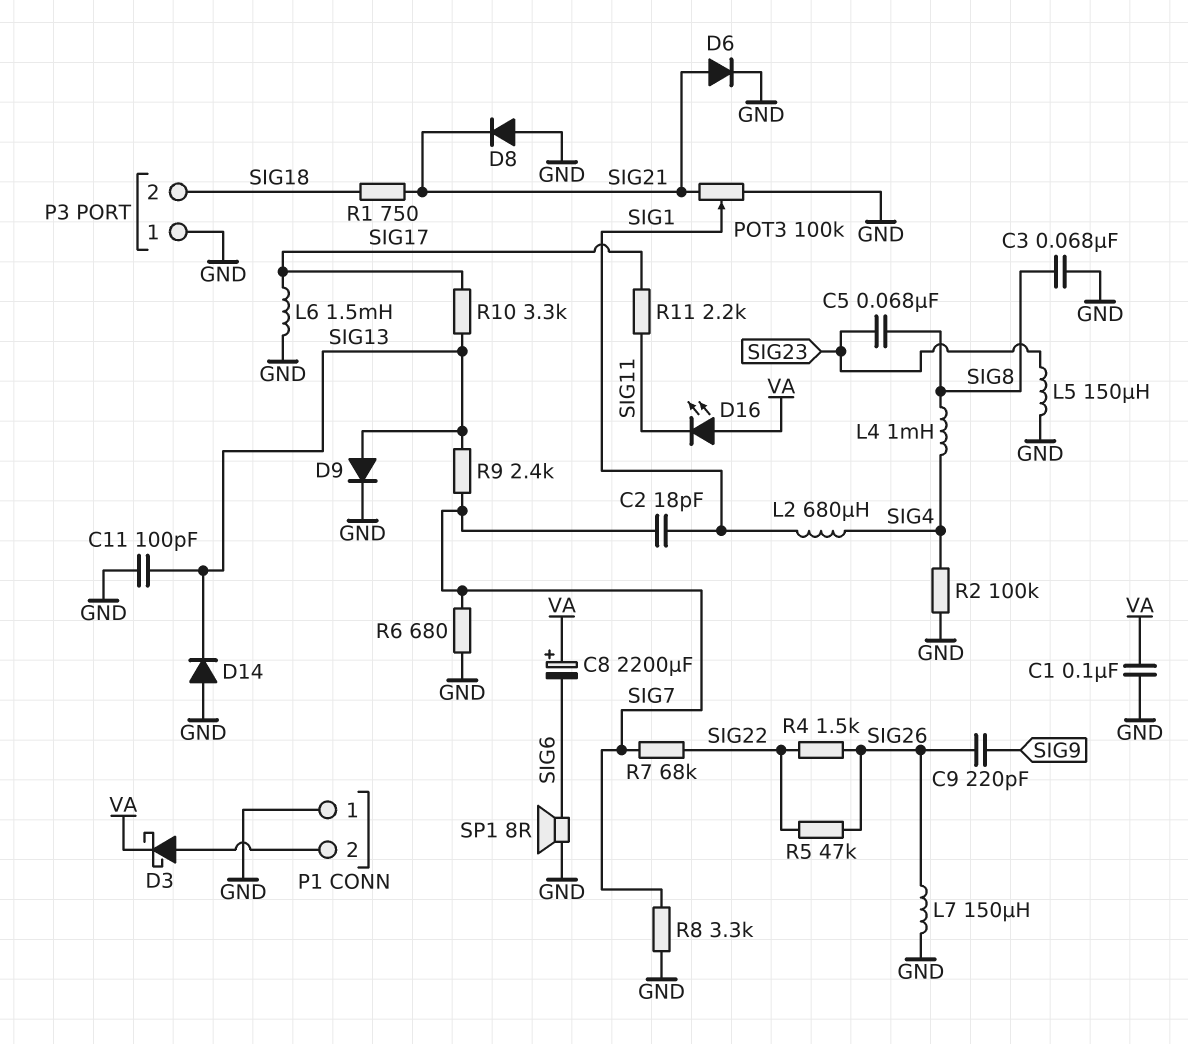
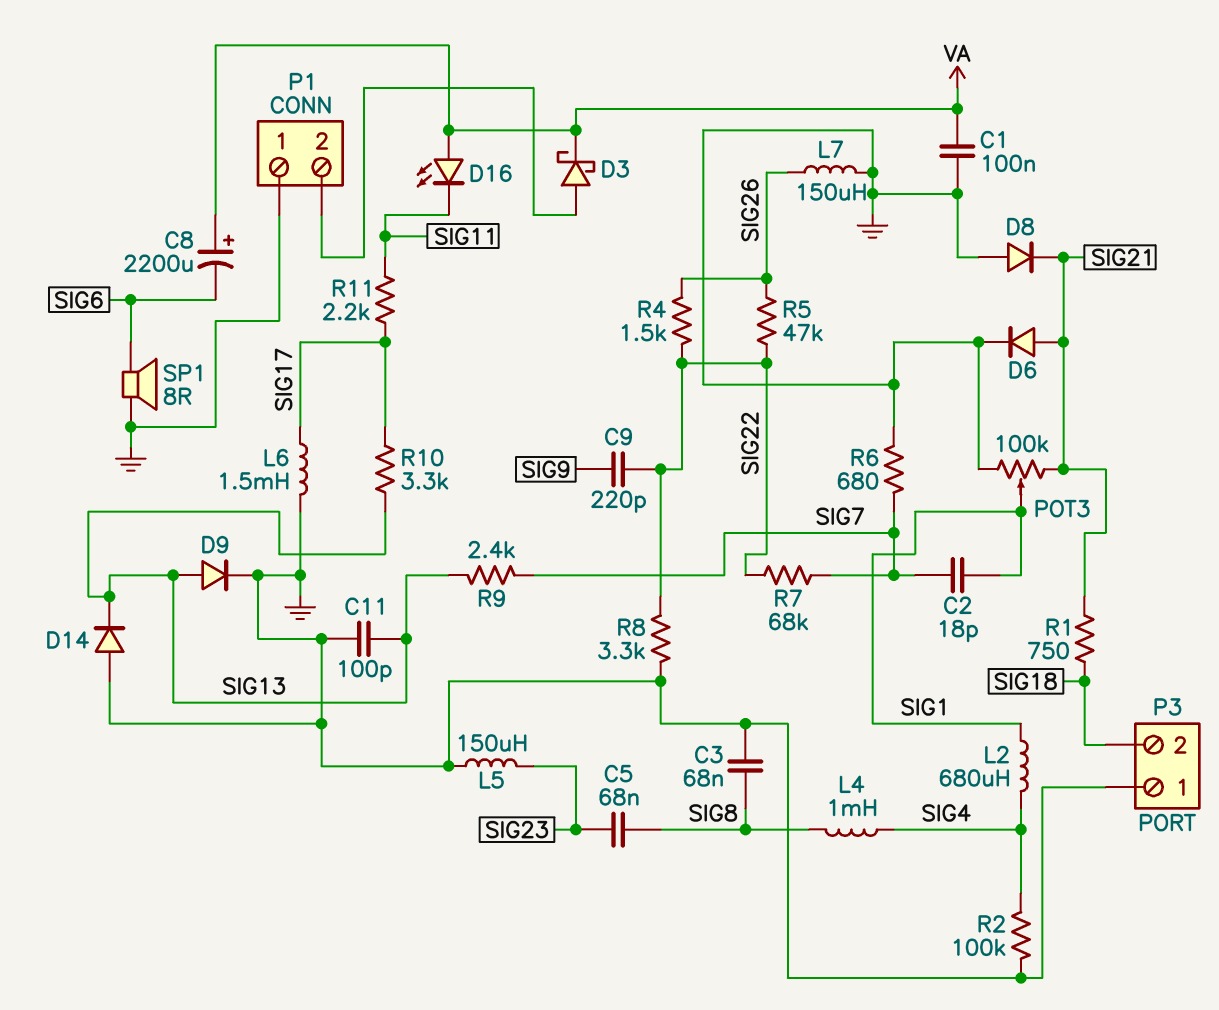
C9: 220pF (SIG9, SIG26) -> 220pF (SIG9, SIG22)
R8: 3.3k (GND, SIG7) -> 3.3k (GND, SIG22)

